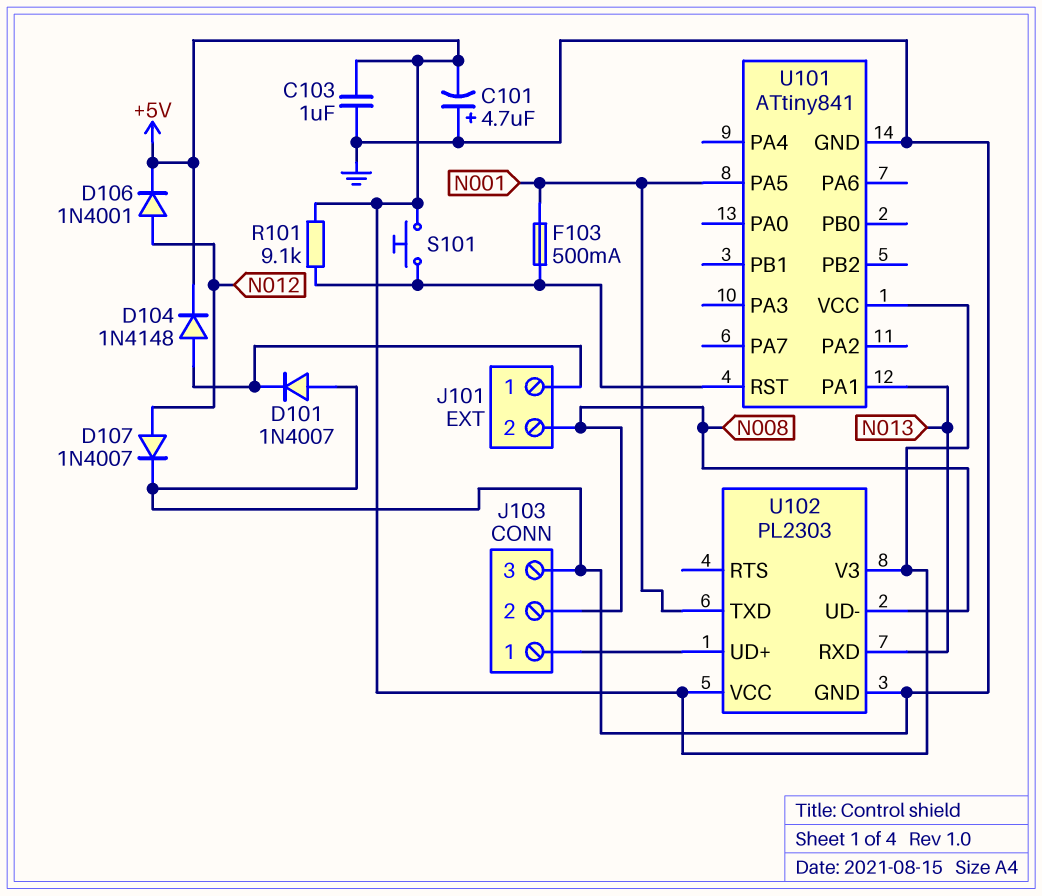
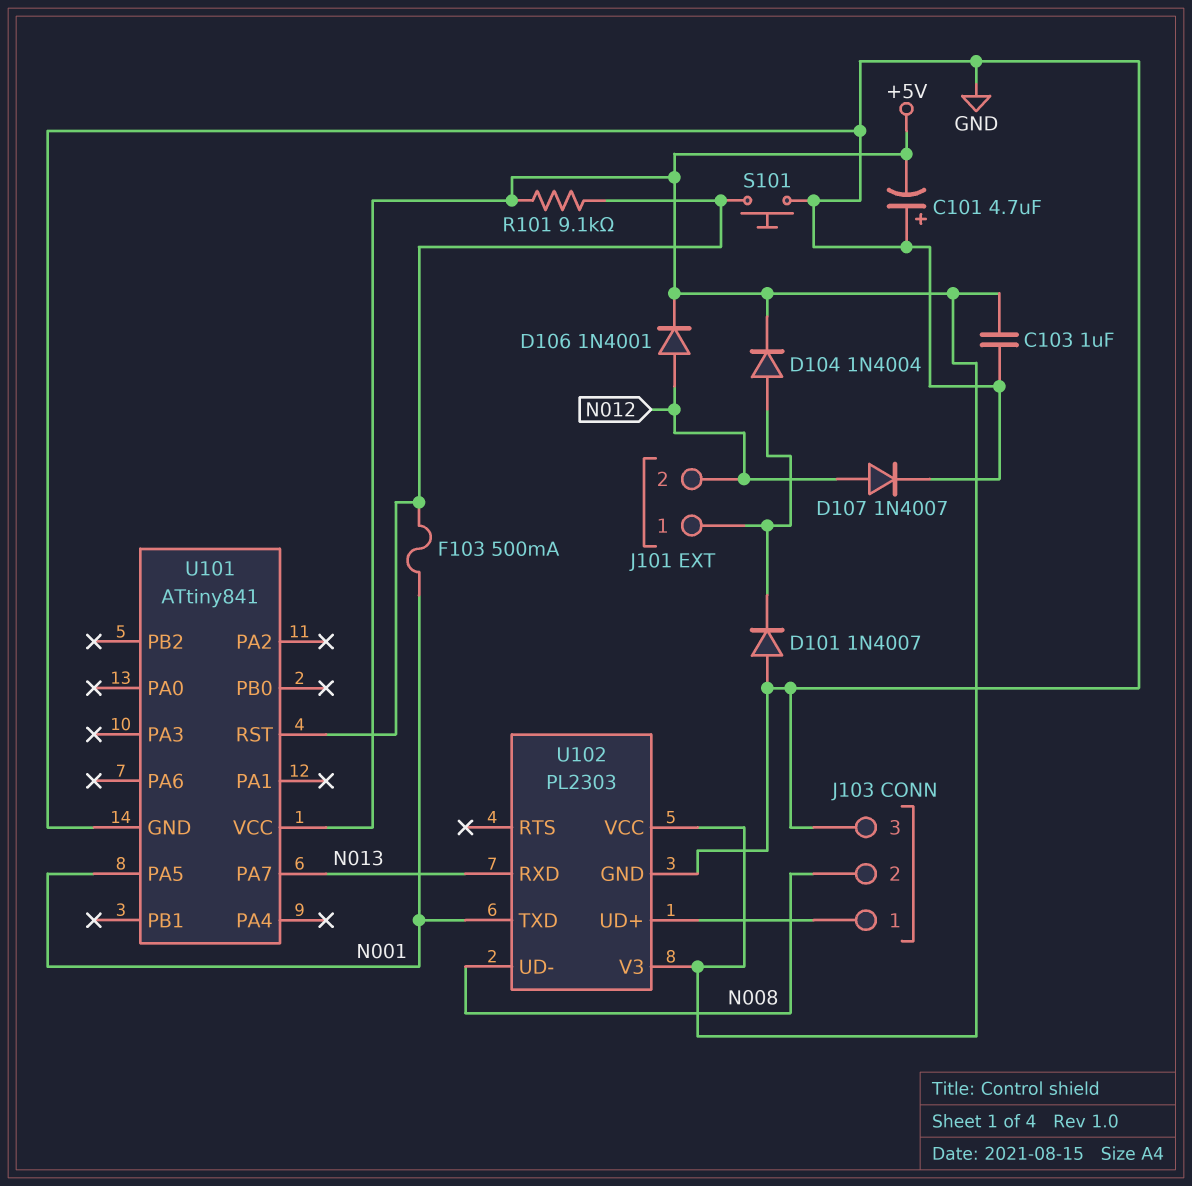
D104: diode 1N4148 (A J101/1, K +5V) -> diode 1N4004 (A J101/1, K +5V)
J101 pin 2: N008 -> N012
S101: button (+5V, U101/RST) -> button (GND, U101/RST)
U101 pin PA1: N013 -> none
U101 pin PA7: none -> N013

